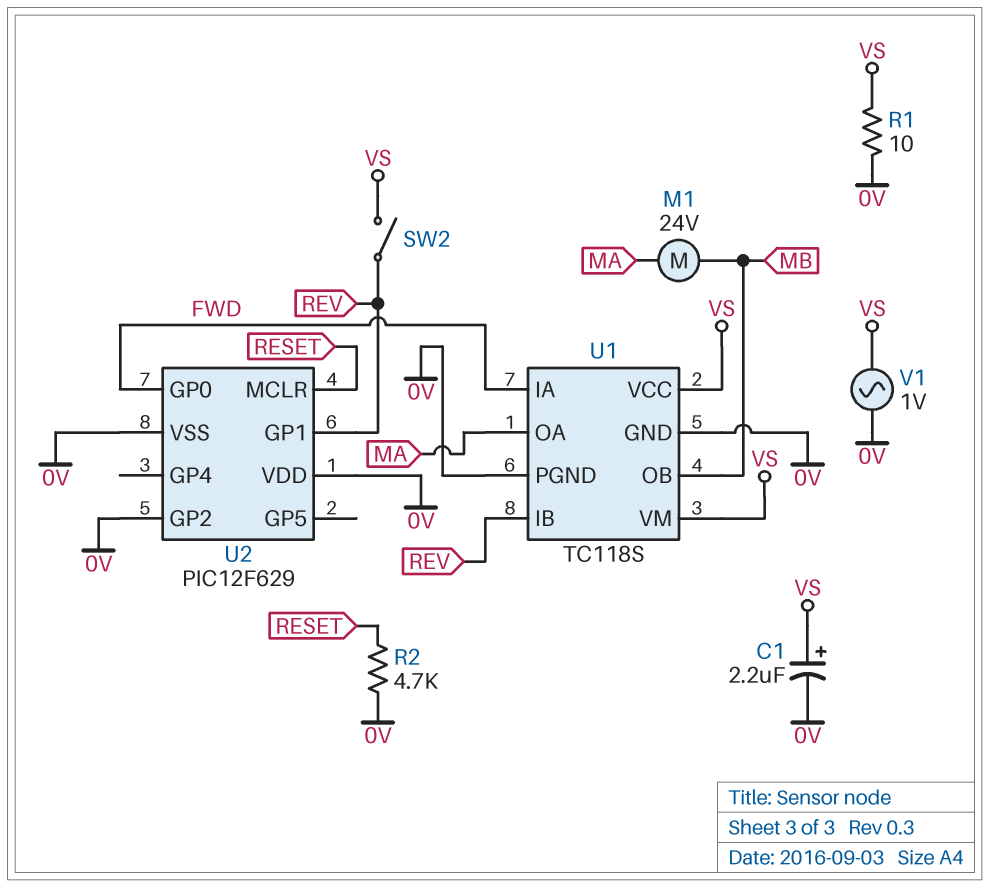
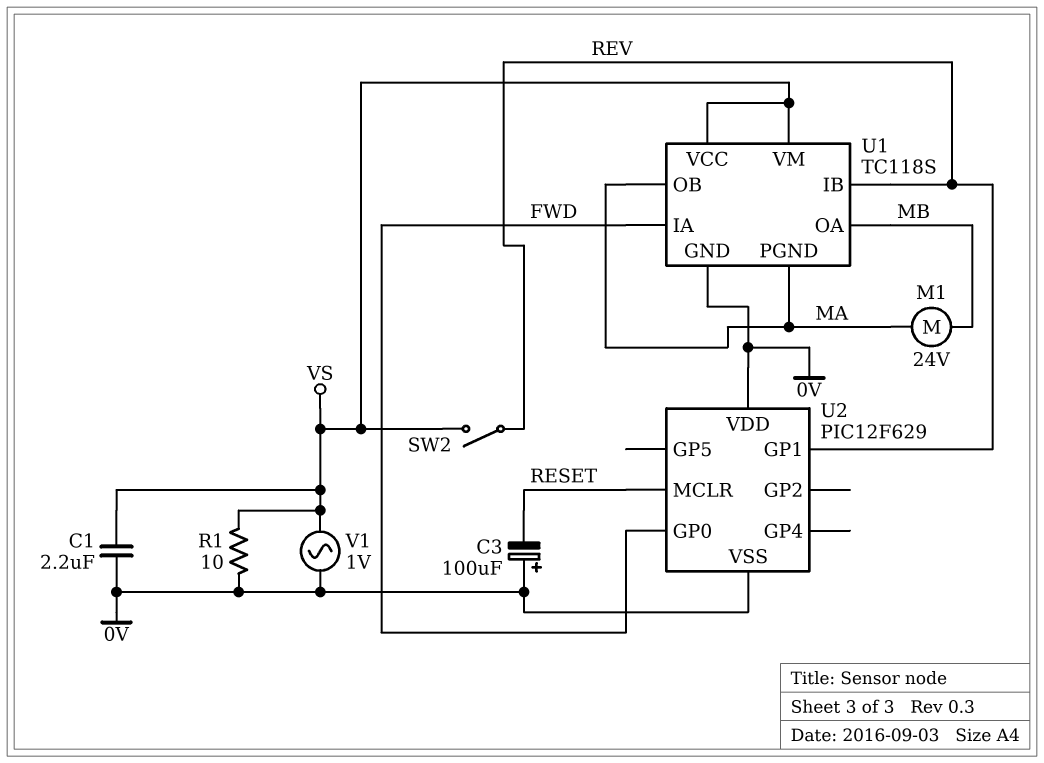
C1: 2.2uF (plus VS, minus 0V) -> 2.2uF (0V, VS)
C3: none -> 100uF (plus 0V, minus RESET)
R2: 4.7k (0V, RESET) -> none
U1 pin OA: MA -> MB
U1 pin OB: MB -> MA
U1 pin PGND: 0V -> MA
U2 pin GP2: 0V -> none

